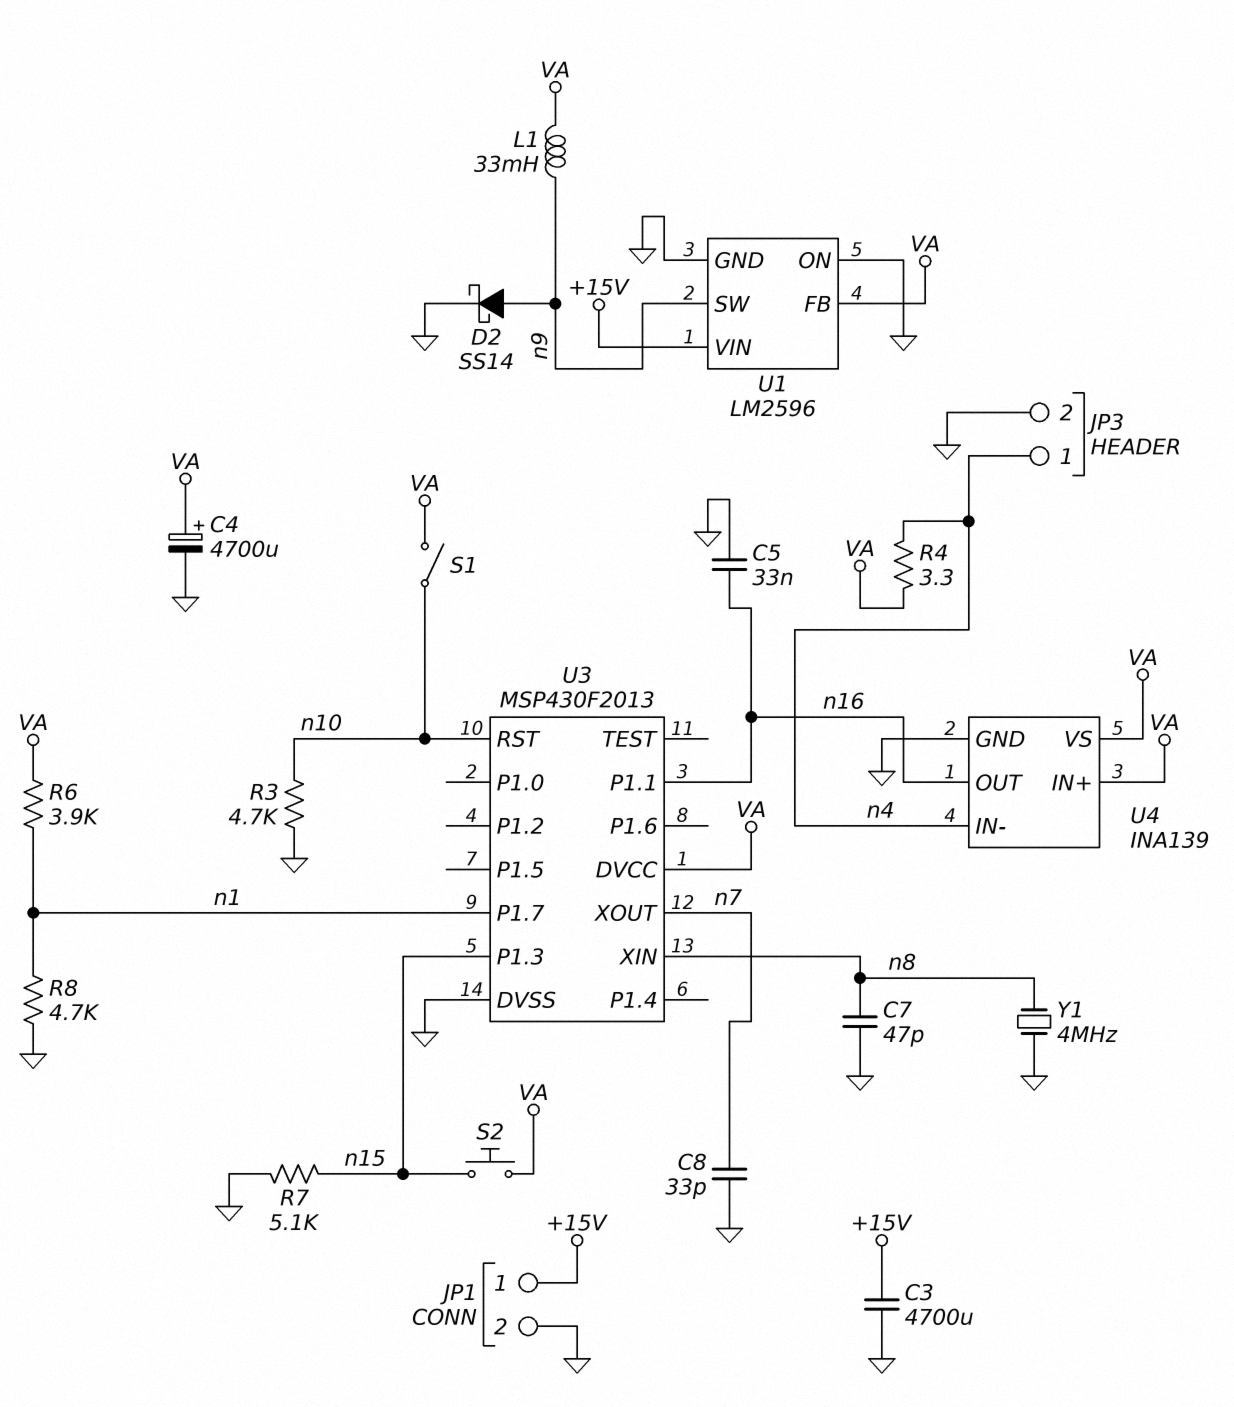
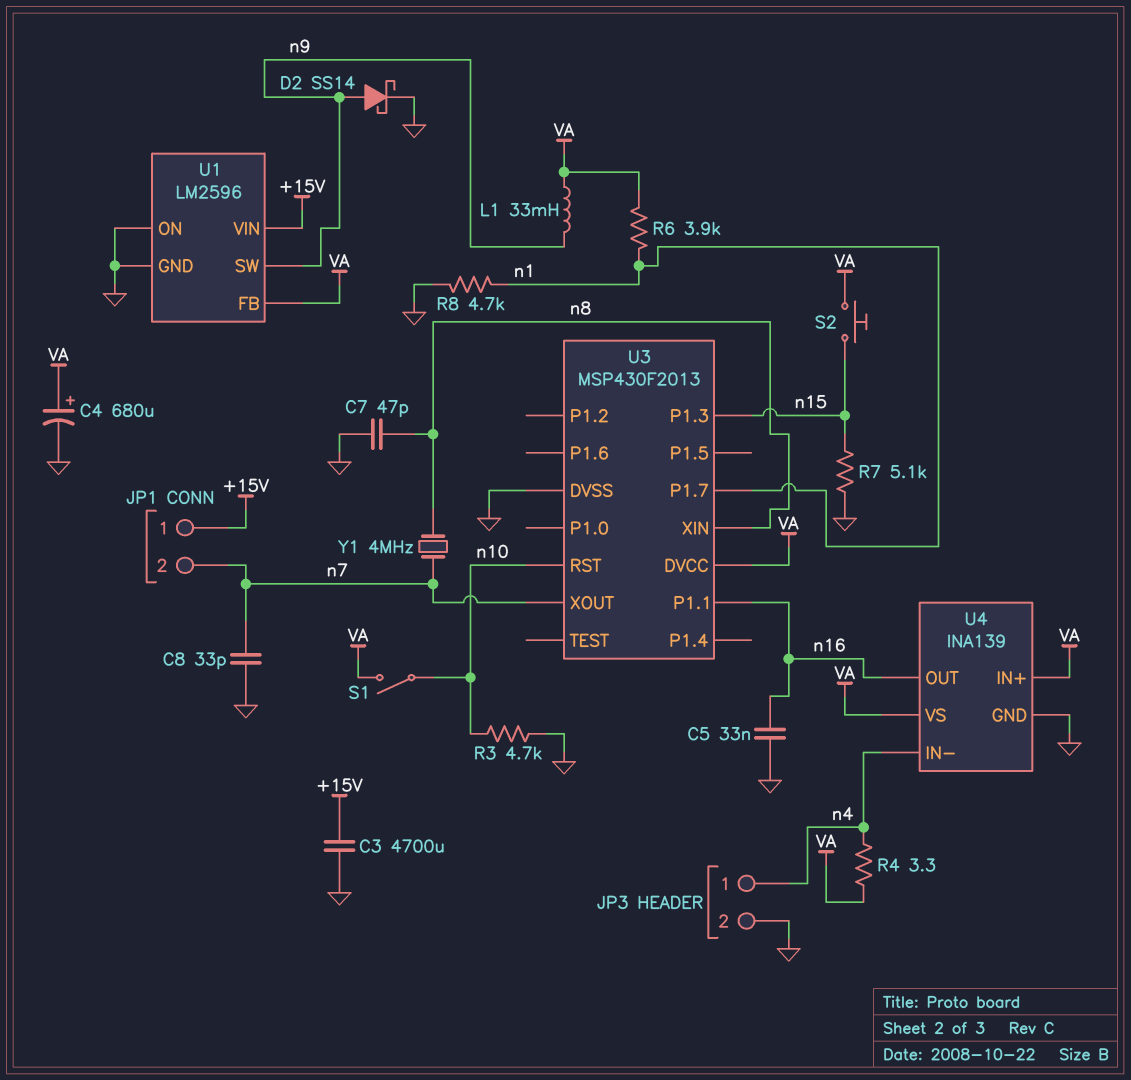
C4: 4700uF (plus VA, minus GND) -> 680uF (plus VA, minus GND)
JP1 pin 2: GND -> n7
Y1: 4MHz (GND, n8) -> 4MHz (n7, n8)

